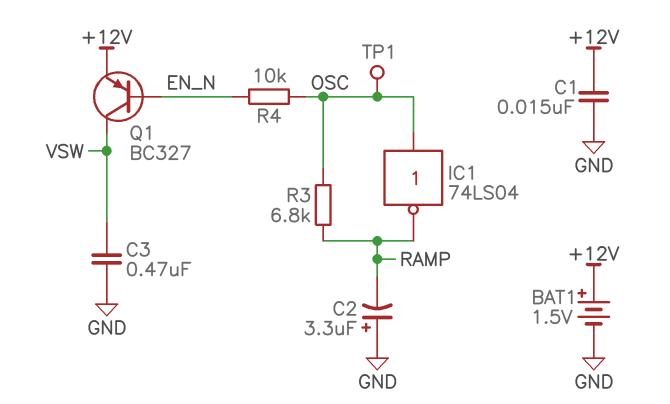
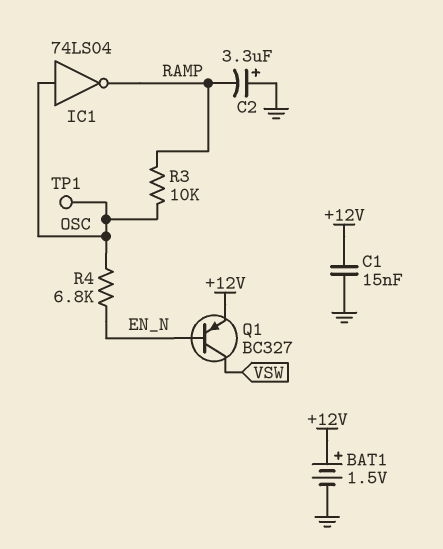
C3: 470nF (GND, VSW) -> none
R3: 6.8k (OSC, RAMP) -> 10k (OSC, RAMP)
R4: 10k (EN_N, OSC) -> 6.8k (EN_N, OSC)

